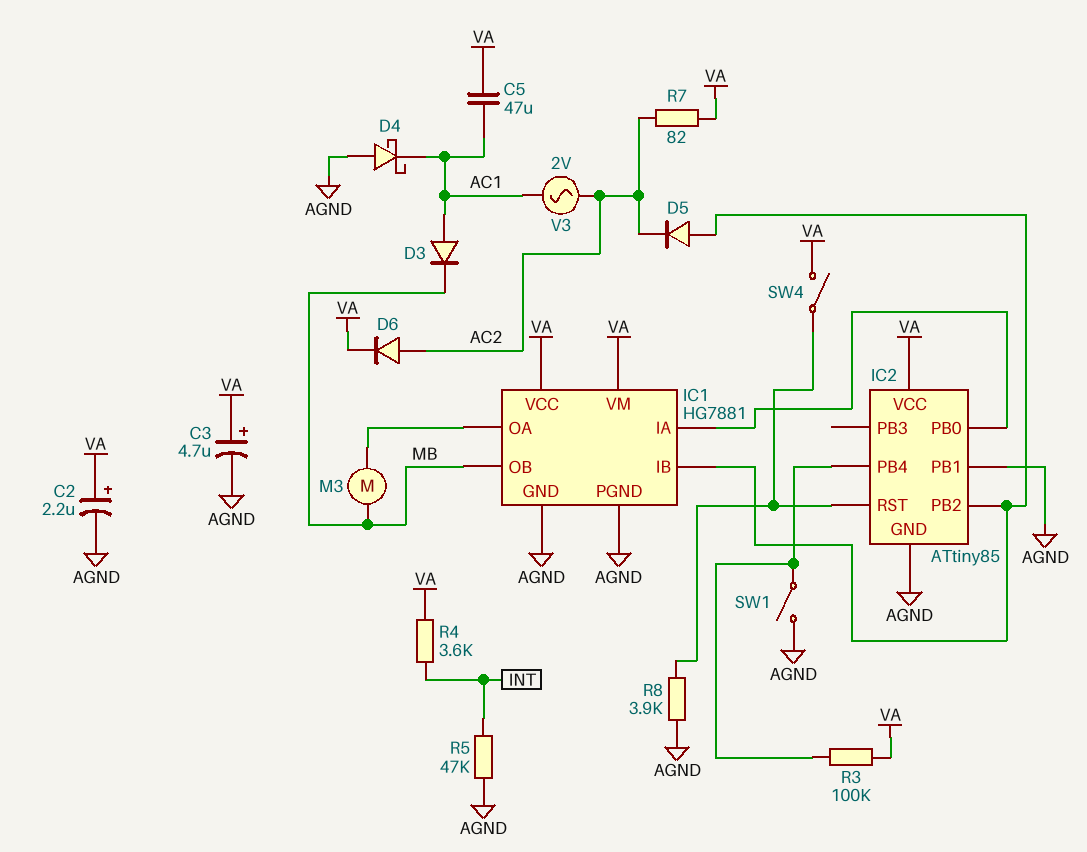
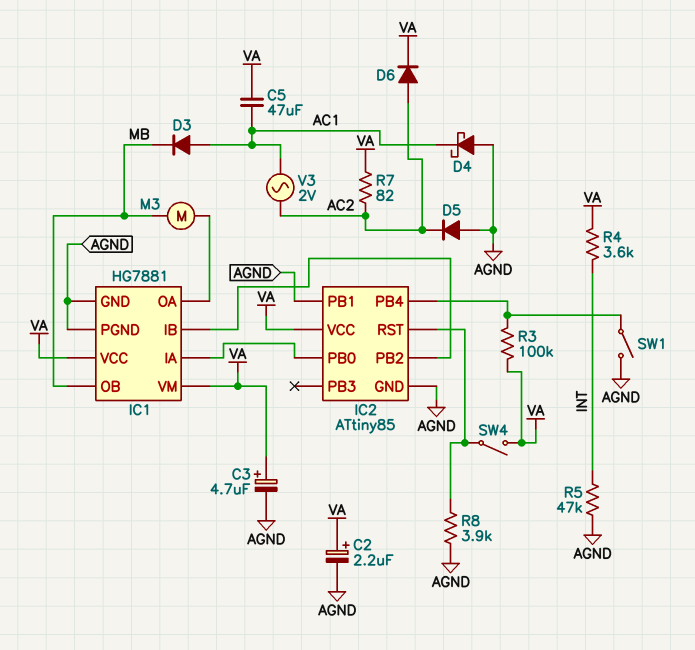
D5: diode (A IC1/IB, K AC2) -> diode (A AGND, K AC2)

